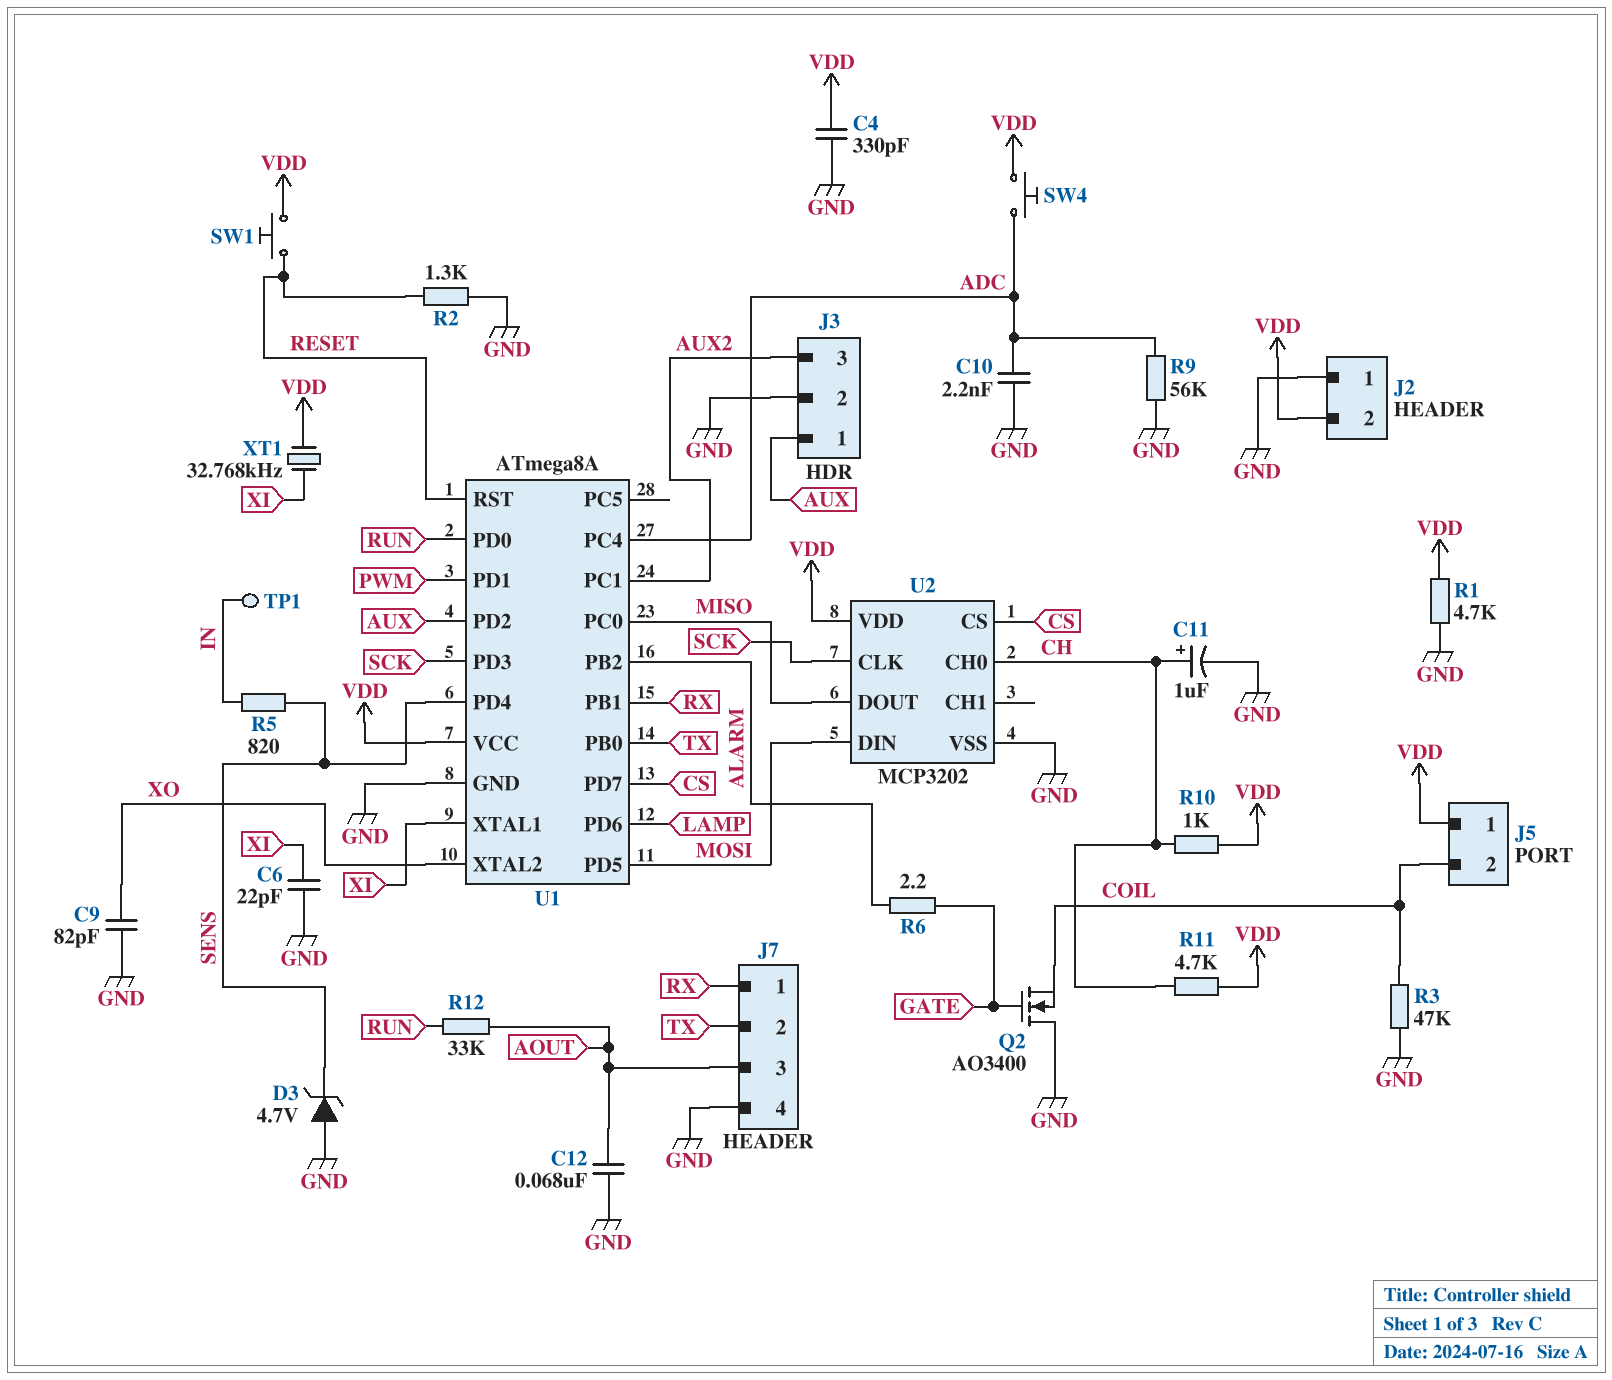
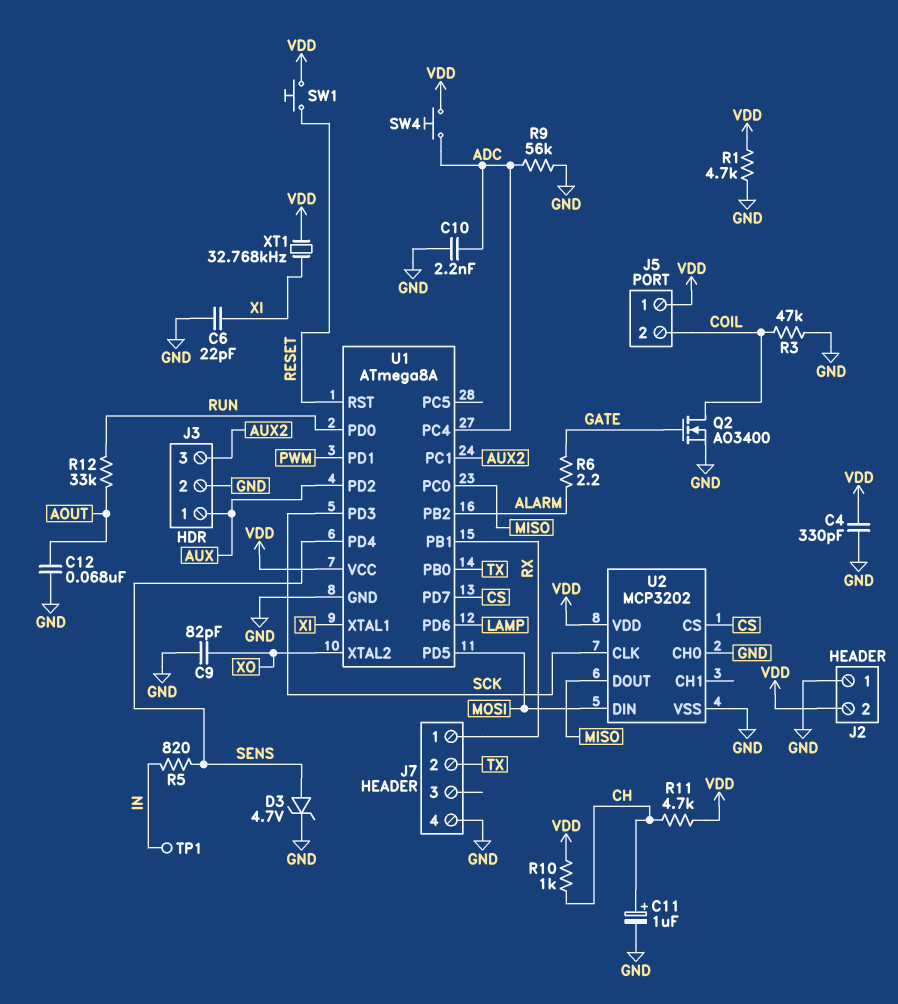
D3: zener 4.7V (A GND, K SENS) -> zener 4.7V (A SENS, K GND)
J7 pin 3: AOUT -> none
Q2: NMOS AO3400 (G GATE, D GND, S COIL) -> NMOS AO3400 (G GATE, D COIL, S GND)
R2: 1.3k (GND, RESET) -> none
U2 pin CH0: CH -> GND

